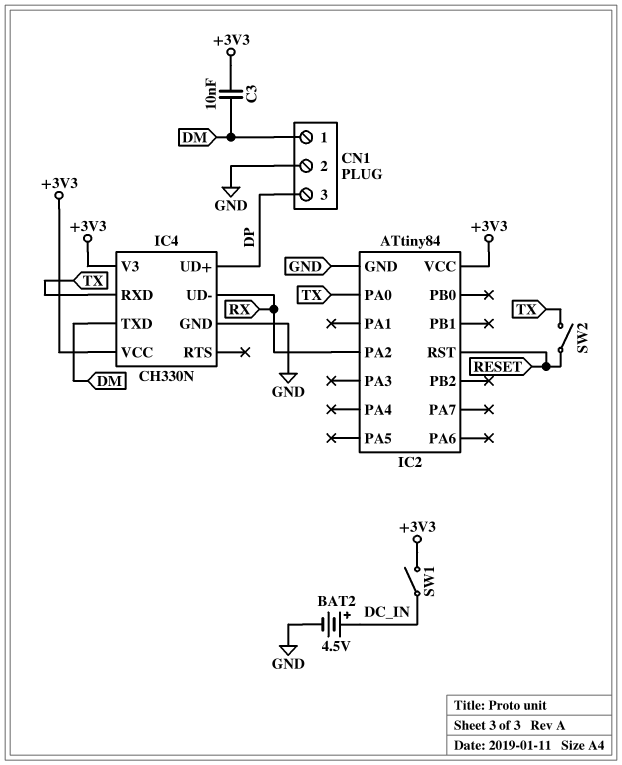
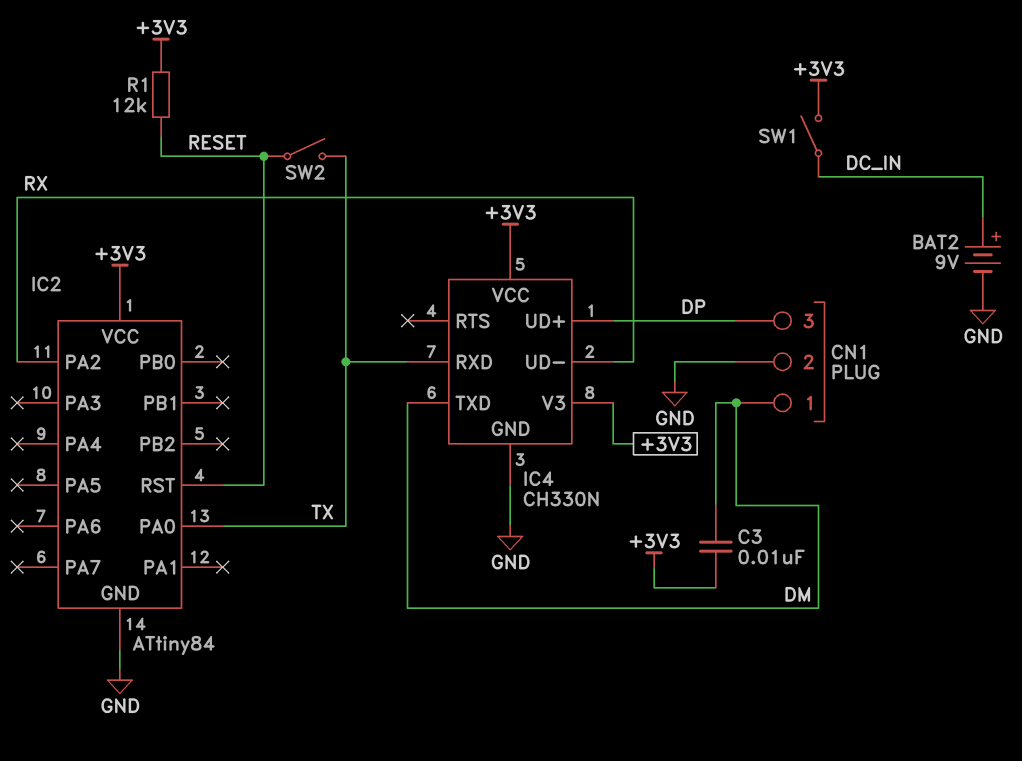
BAT2: 4.5V (plus DC_IN, minus GND) -> 9V (plus DC_IN, minus GND)
R1: none -> 12k (+3V3, RESET)

